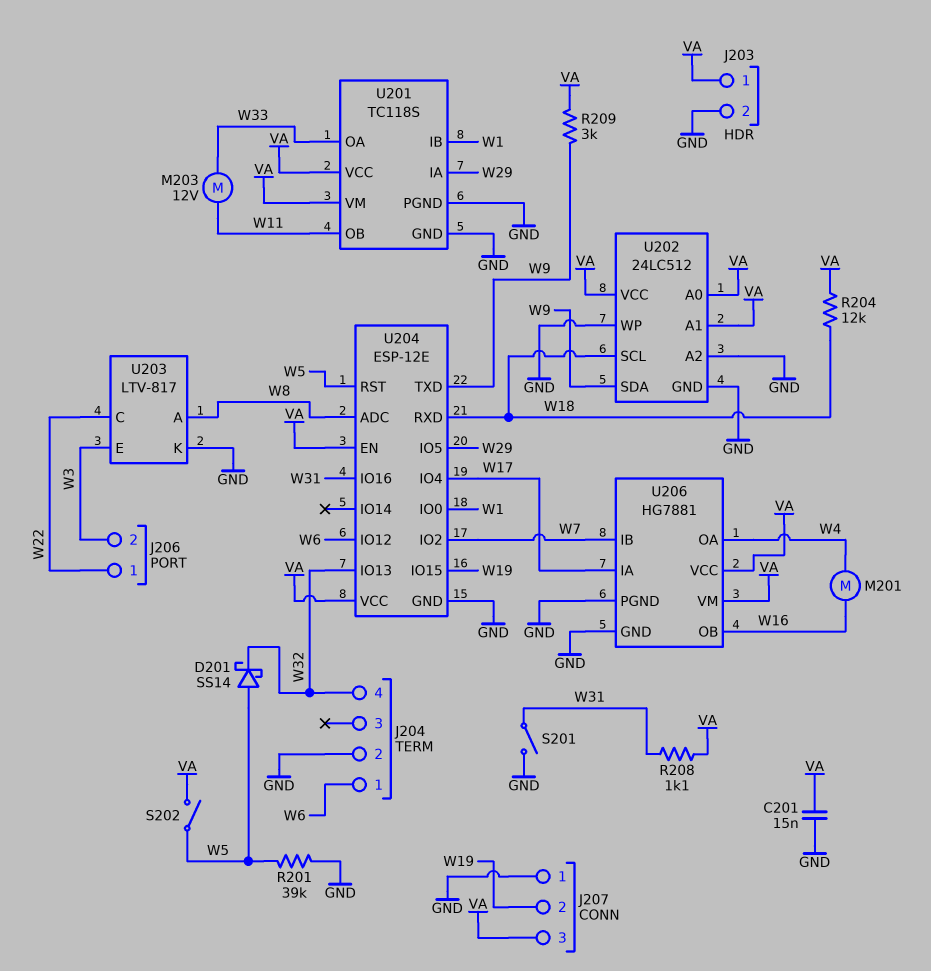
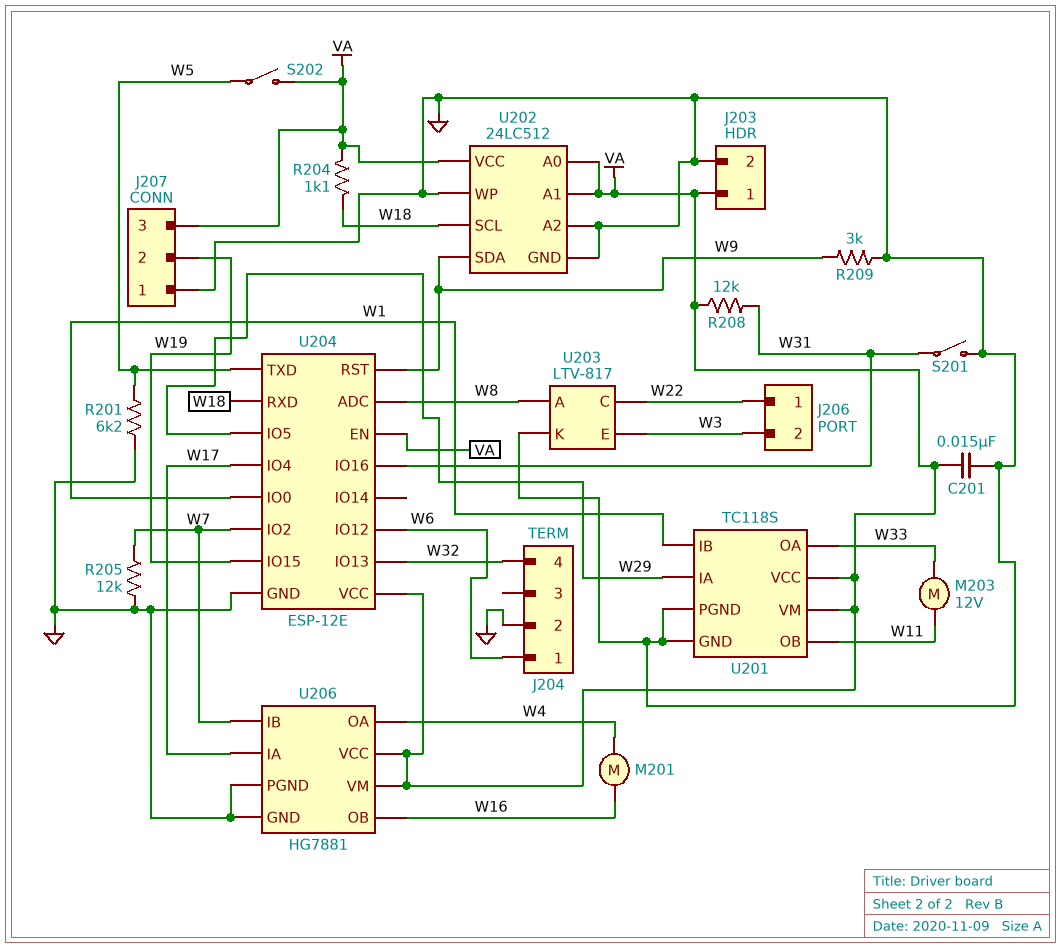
D201: schottky SS14 (A W5, K W32) -> none
R201: 39k (GND, W5) -> 6.2k (GND, W5)
R204: 12k (VA, W18) -> 1.1k (VA, W18)
R205: none -> 12k (GND, W7)
R208: 1.1k (VA, W31) -> 12k (VA, W31)
R209: 3k (VA, W9) -> 3k (GND, W9)
U204 pin RST: W5 -> W9
U204 pin TXD: W9 -> W5

